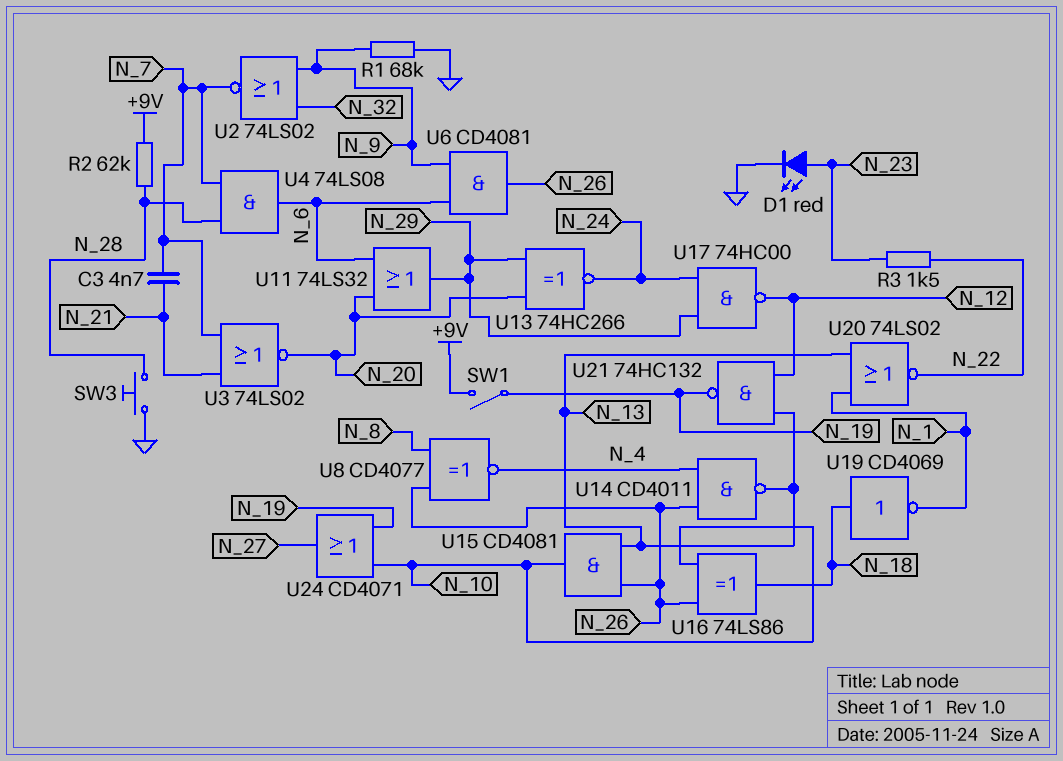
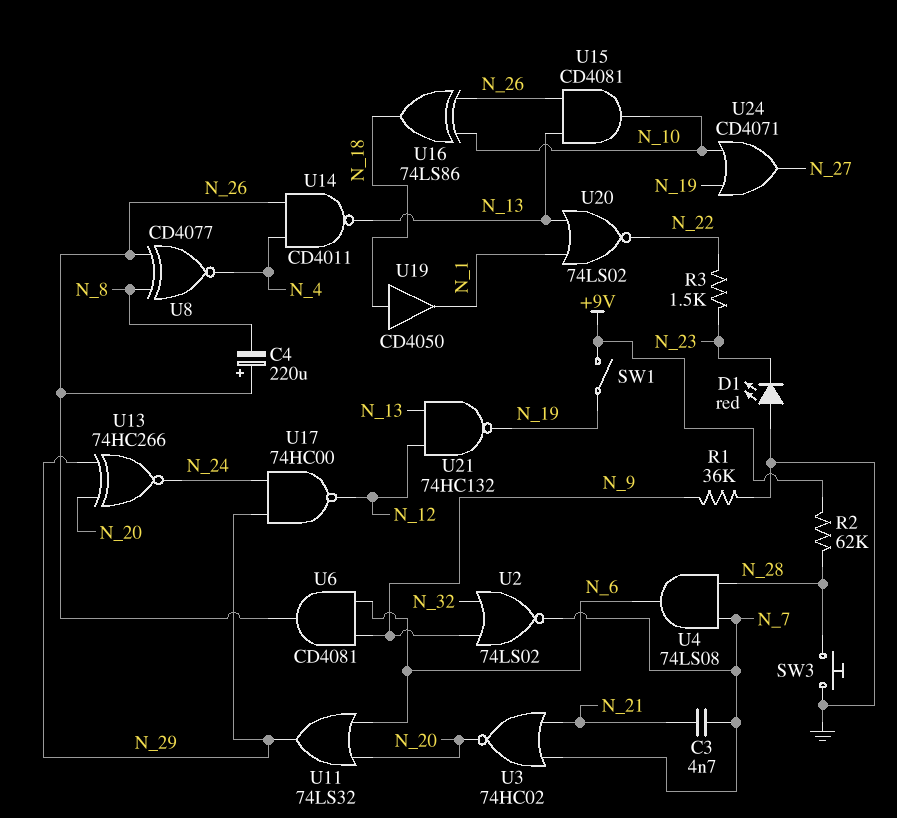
C4: none -> 220uF (plus N_26, minus N_8)
D1: LED red (A N_23, K GND) -> LED red (A GND, K N_23)
R1: 68k (GND, N_9) -> 36k (GND, N_9)
U3: NOR 74LS02 (in N_7, in N_21, out N_20) -> NOR 74HC02 (in N_7, in N_21, out N_20)
U19: NOT CD4069 (in N_18, out N_1) -> buffer CD4050 (in N_18, out N_1)

